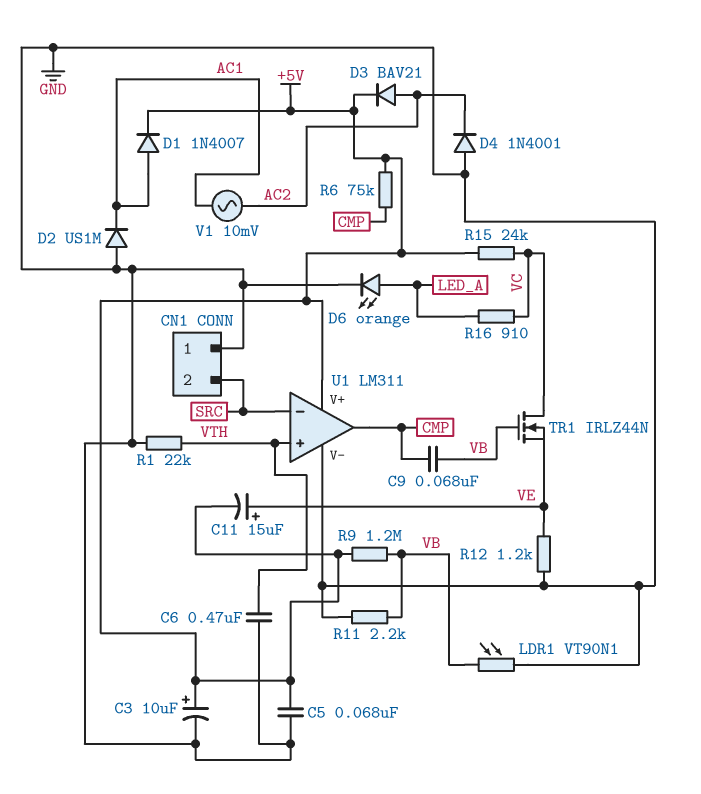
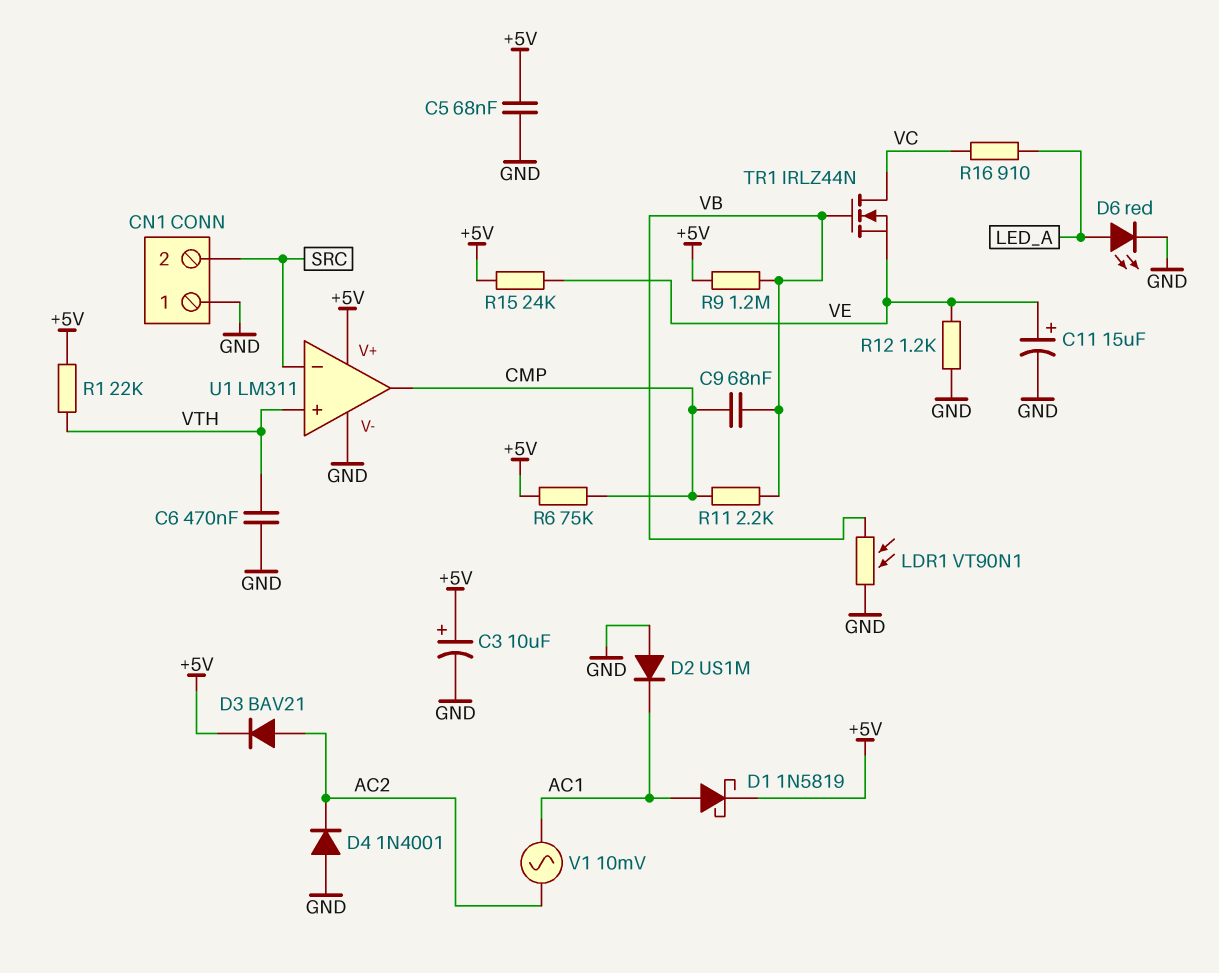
C11: 15uF (plus VE, minus +5V) -> 15uF (plus VE, minus GND)
D1: diode 1N4007 (A AC1, K +5V) -> schottky 1N5819 (A AC1, K +5V)
D6: LED orange (A LED_A, K GND) -> LED red (A LED_A, K GND)
R1: 22k (GND, VTH) -> 22k (+5V, VTH)
R11: 2.2k (GND, VB) -> 2.2k (CMP, VB)
R15: 24k (+5V, VC) -> 24k (+5V, VE)

